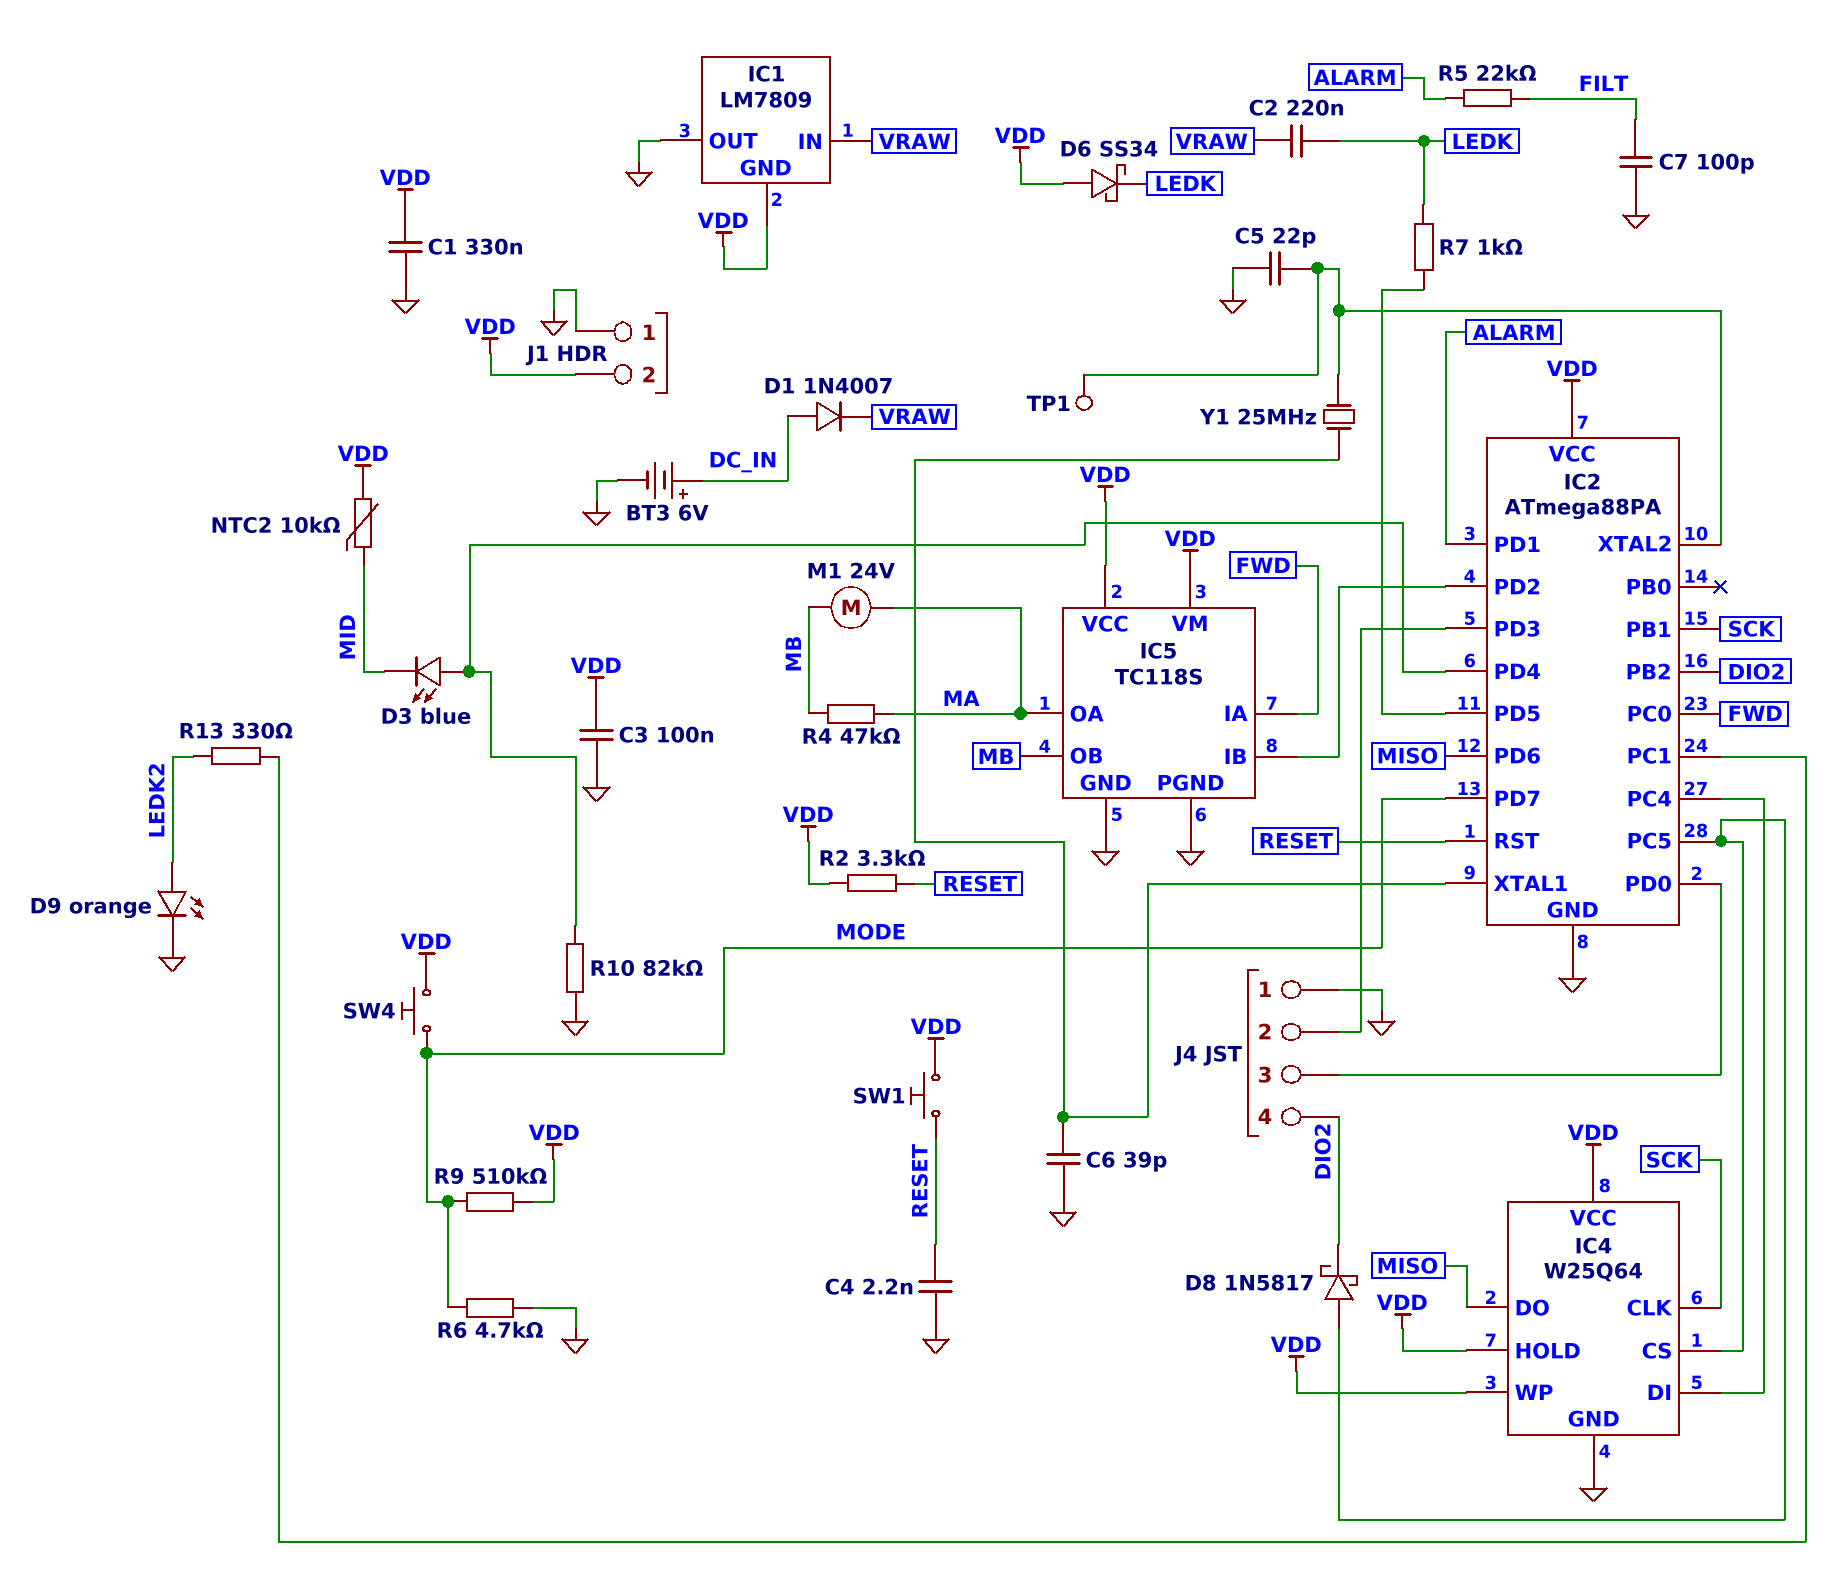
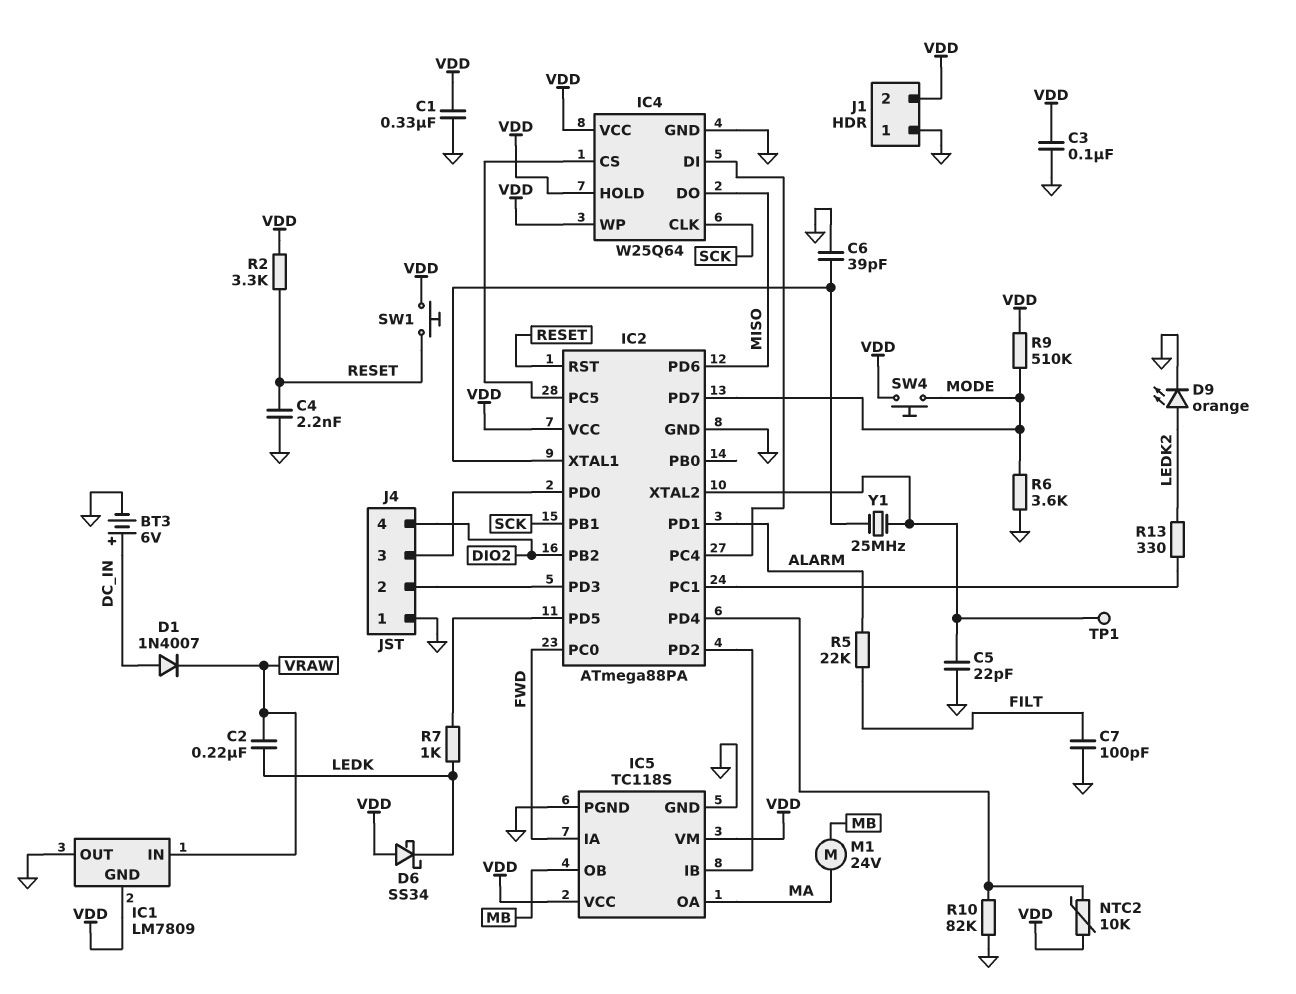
D3: LED blue (A IC2/PD4, K MID) -> none
D8: schottky 1N5817 (A IC2/PC5, K DIO2) -> none
NTC2: 10k (MID, VDD) -> 10k (IC2/PD4, VDD)
R4: 47k (MA, MB) -> none
R6: 4.7k (GND, MODE) -> 3.6k (GND, MODE)

